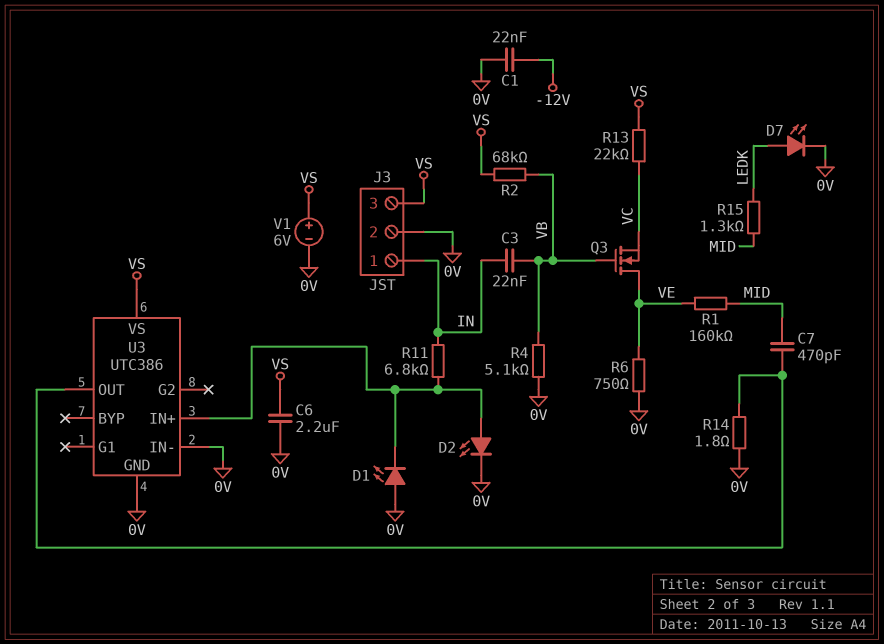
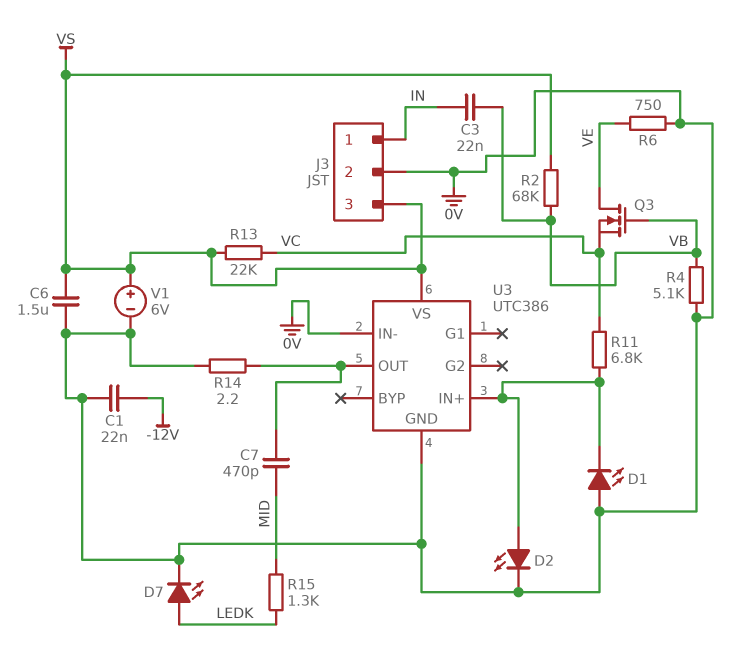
C6: 2.2uF (0V, VS) -> 1.5uF (0V, VS)
R1: 160k (MID, VE) -> none
R11: 6.8k (IN, U3/IN+) -> 6.8k (U3/IN+, VC)
R14: 1.8 (0V, U3/OUT) -> 2.2 (0V, U3/OUT)

